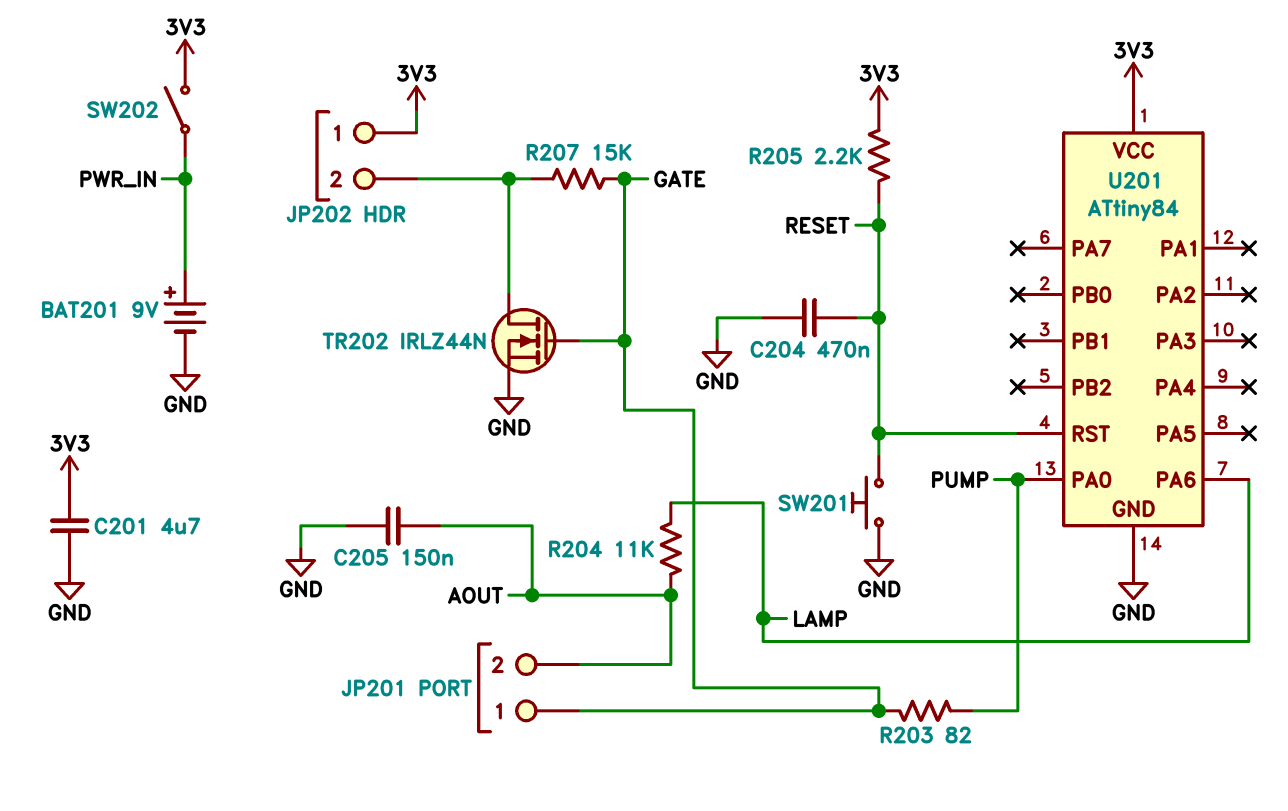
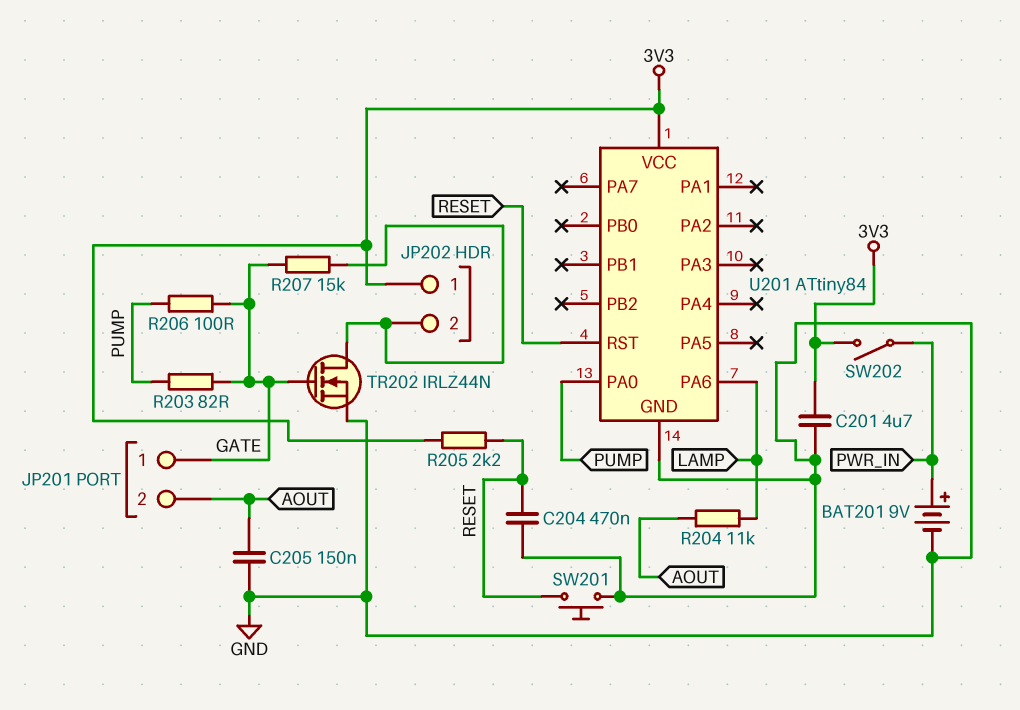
R206: none -> 100 (GATE, PUMP)

